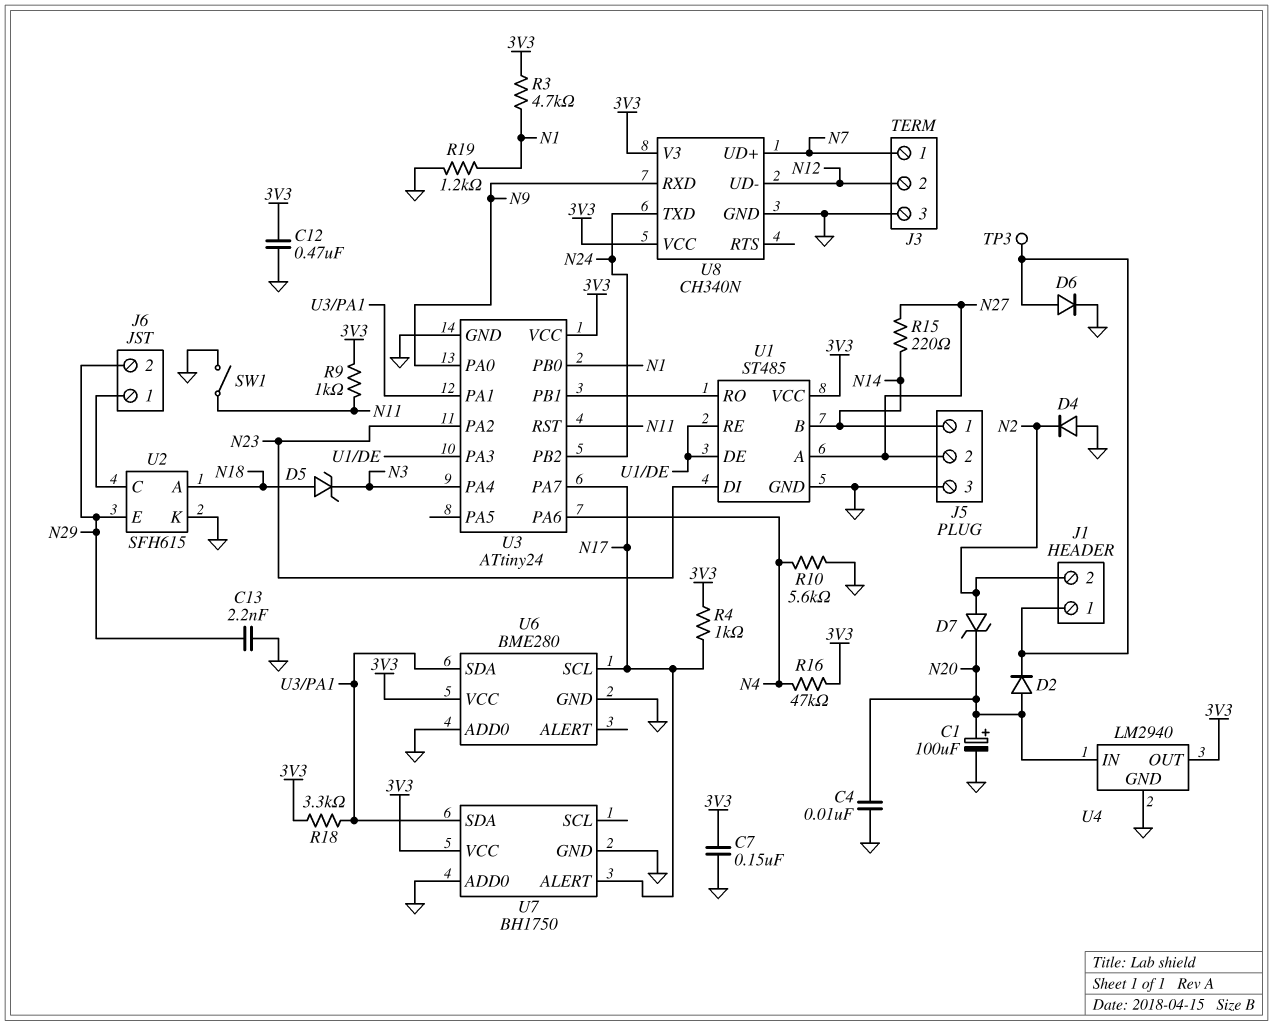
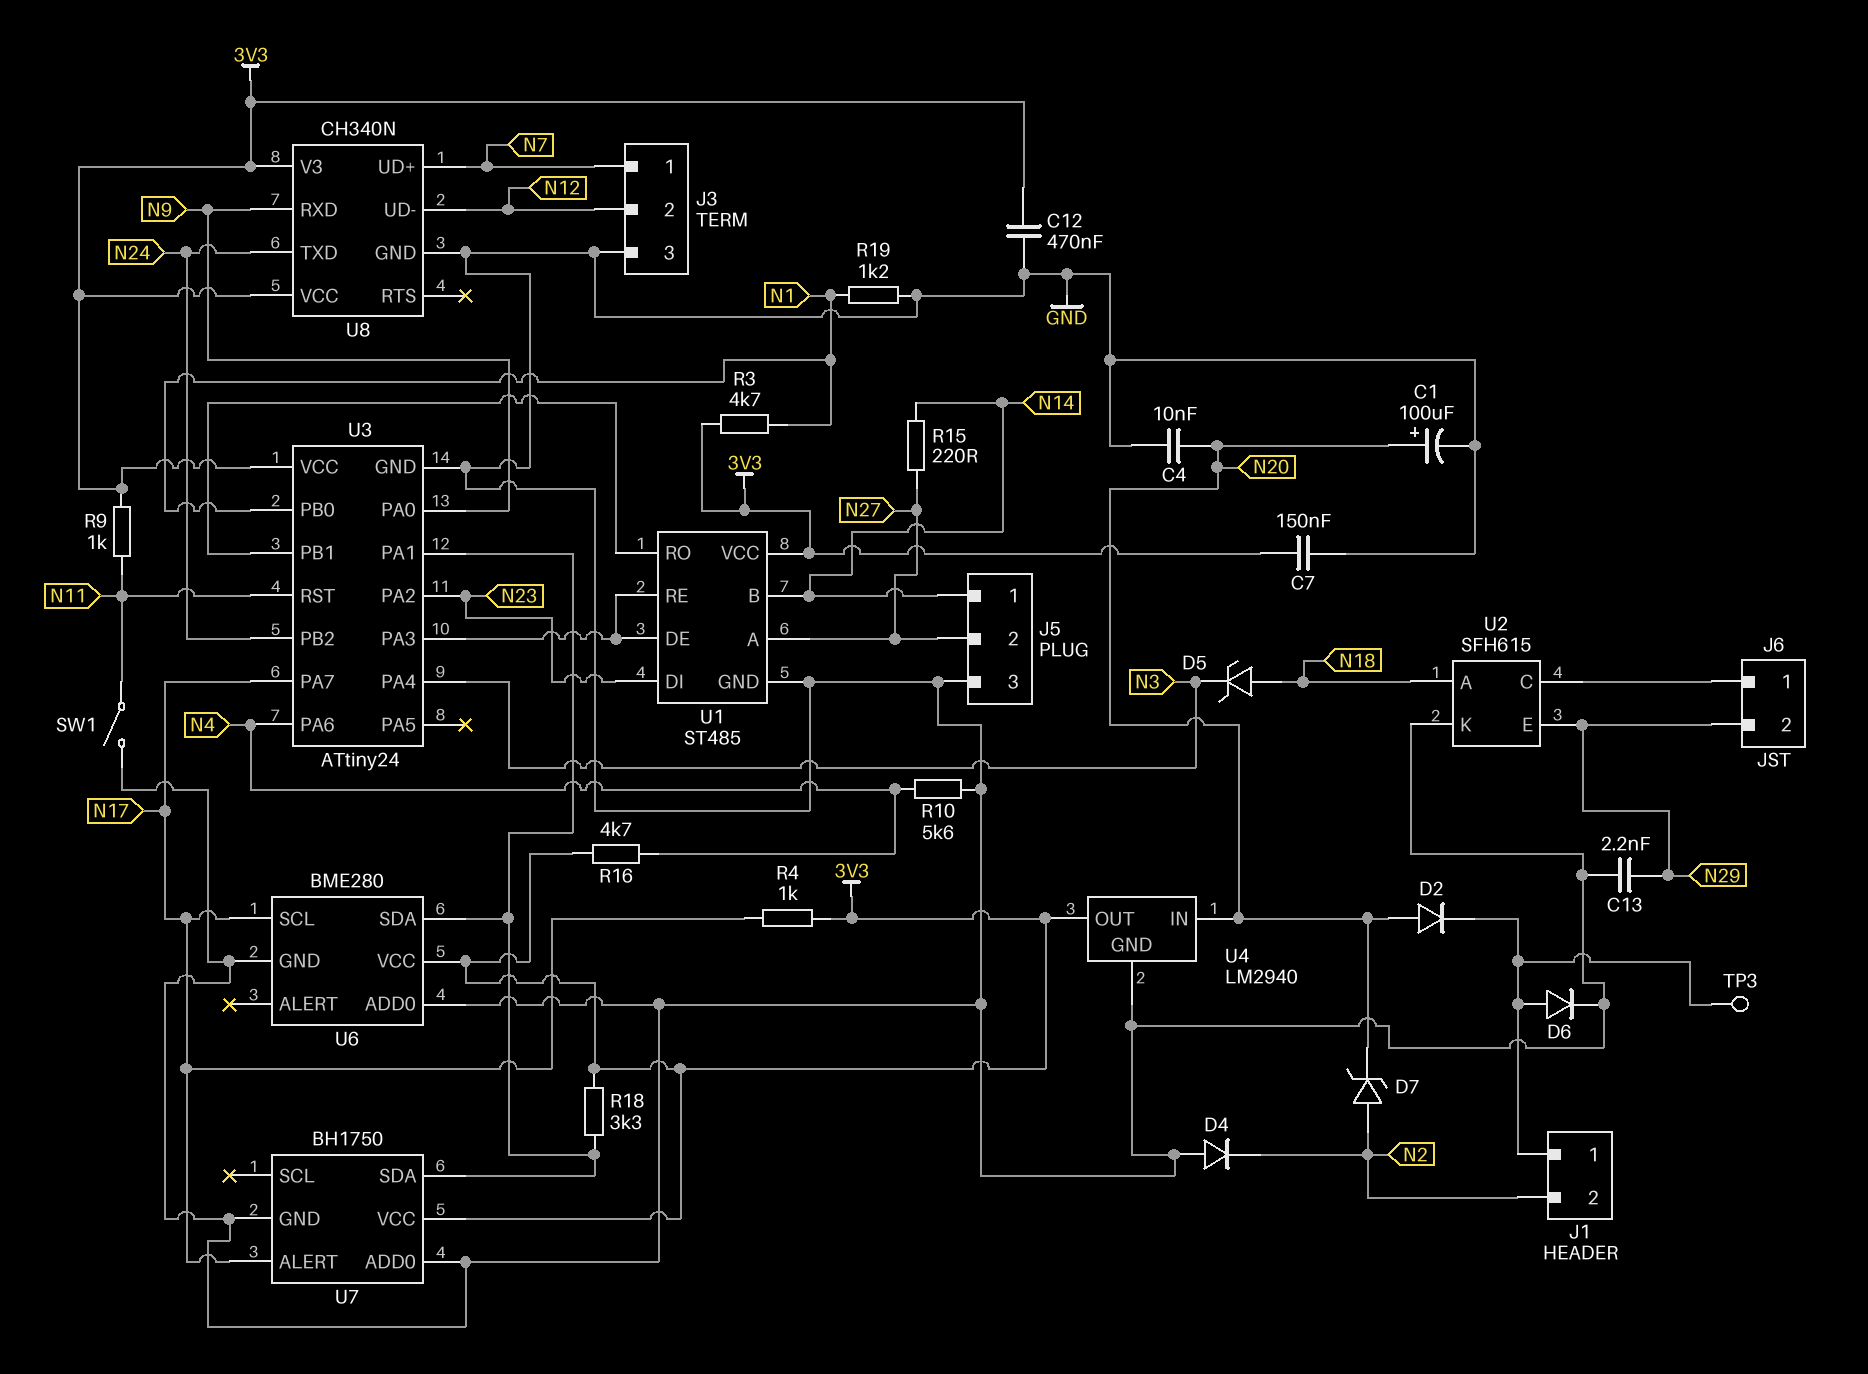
R16: 47k (3V3, N4) -> 4.7k (3V3, N4)

